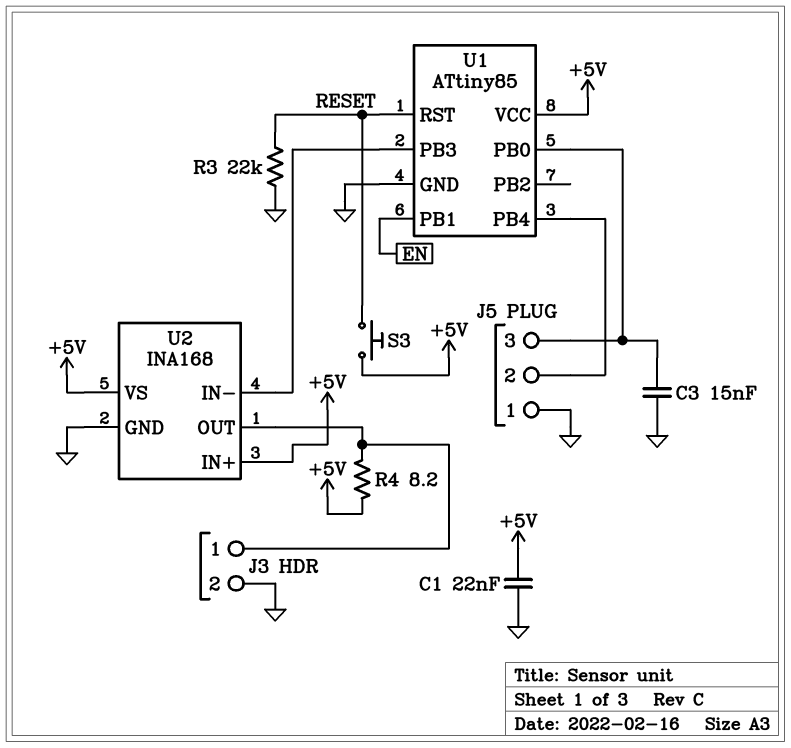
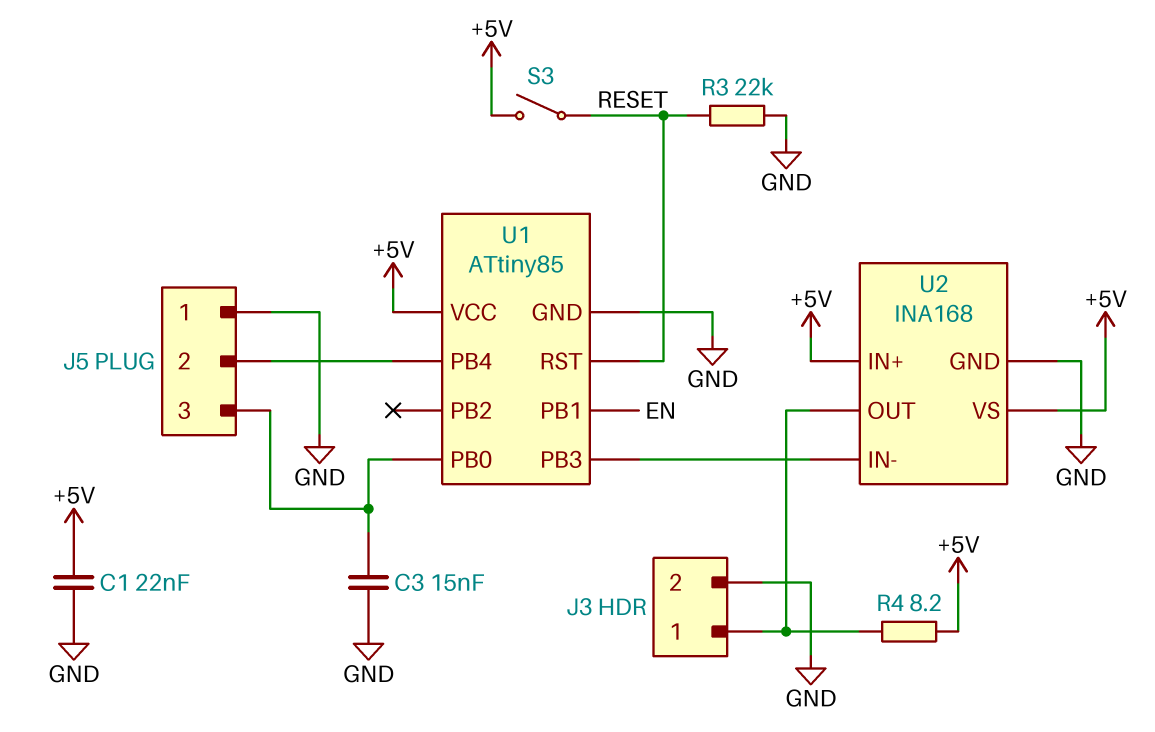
S3: button (+5V, RESET) -> switch (+5V, RESET)

